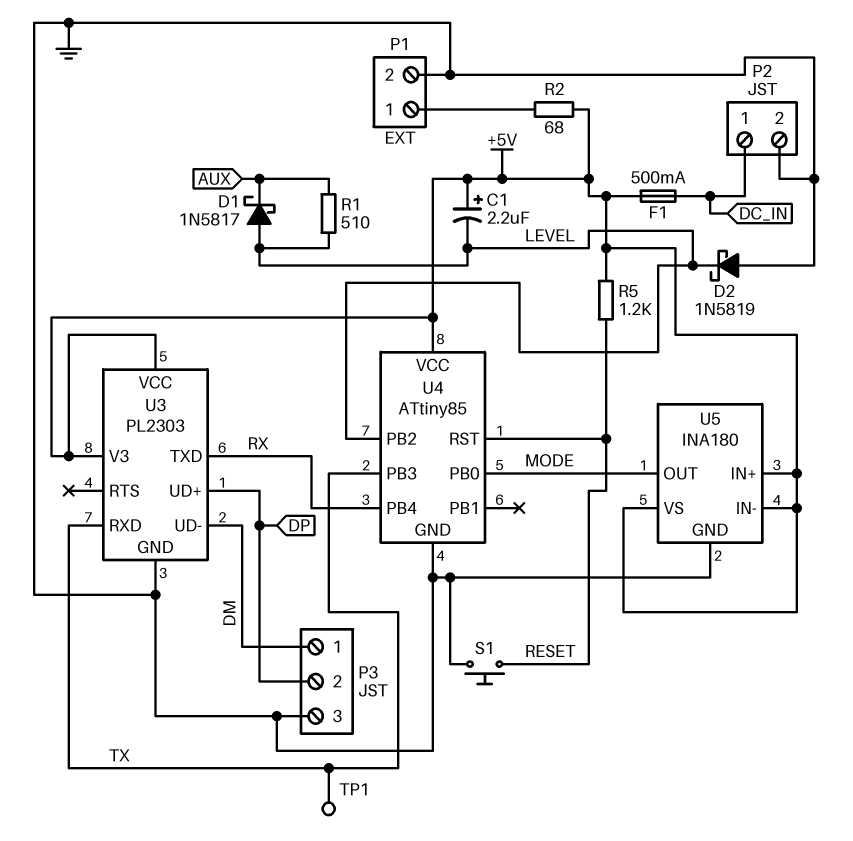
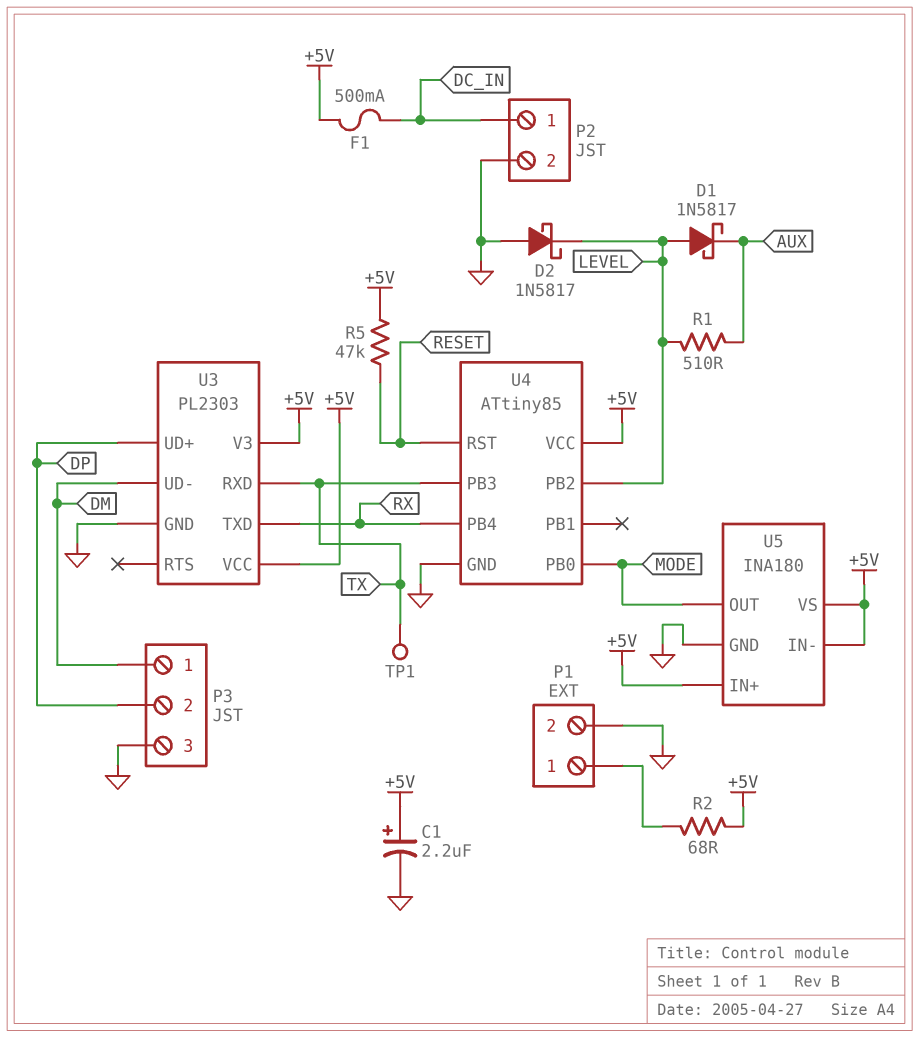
C1: 2.2uF (plus +5V, minus LEVEL) -> 2.2uF (plus +5V, minus GND)
D2: schottky 1N5819 (A GND, K LEVEL) -> schottky 1N5817 (A GND, K LEVEL)
R5: 1.2k (+5V, RESET) -> 47k (+5V, RESET)
S1: button (GND, RESET) -> none

